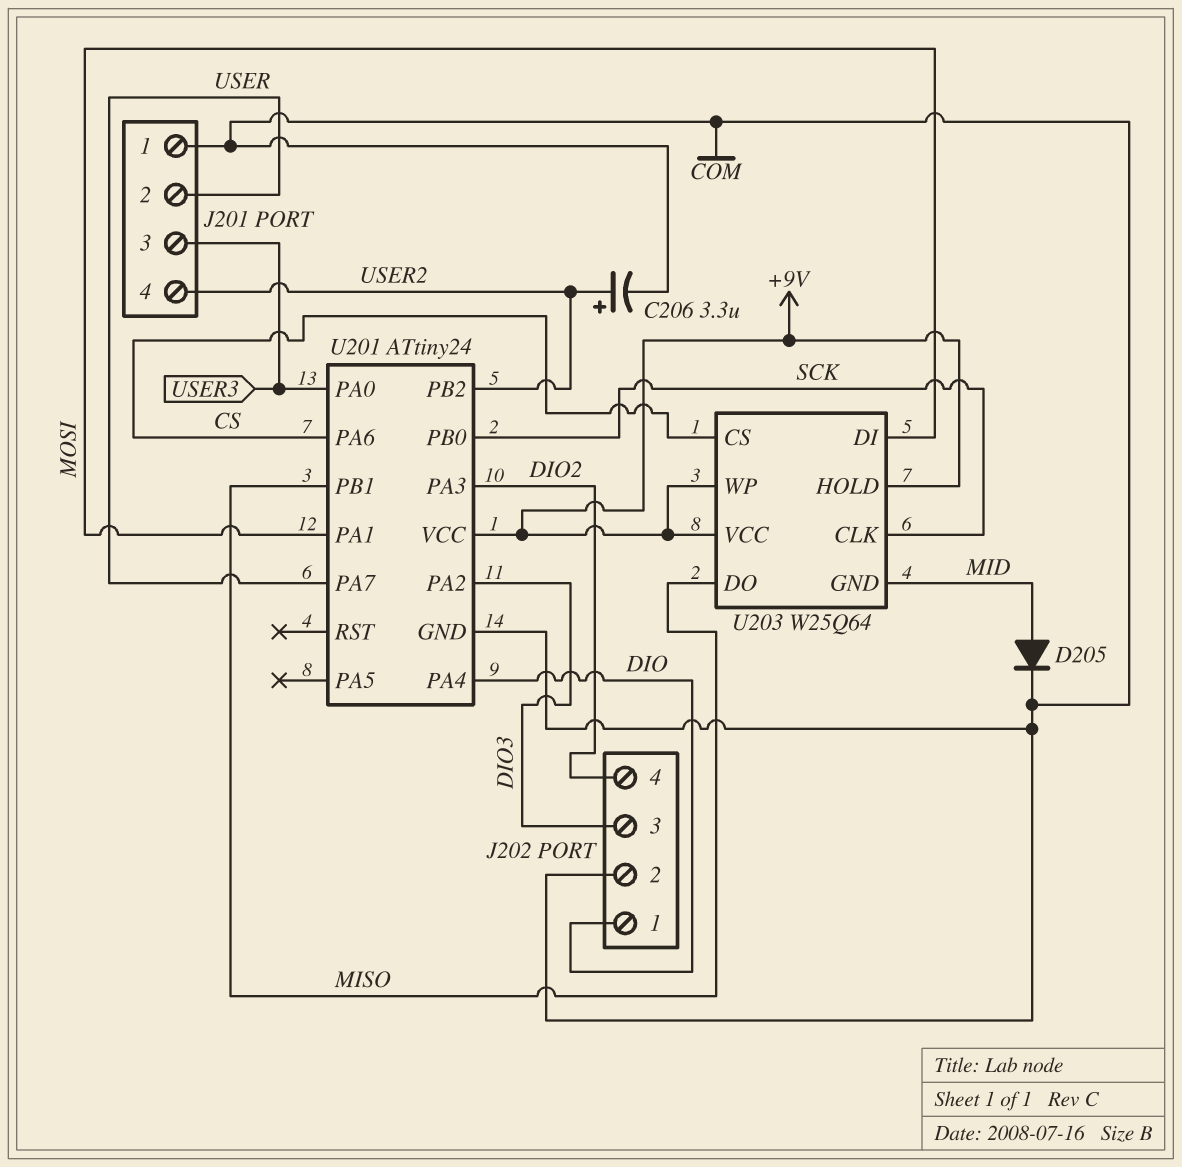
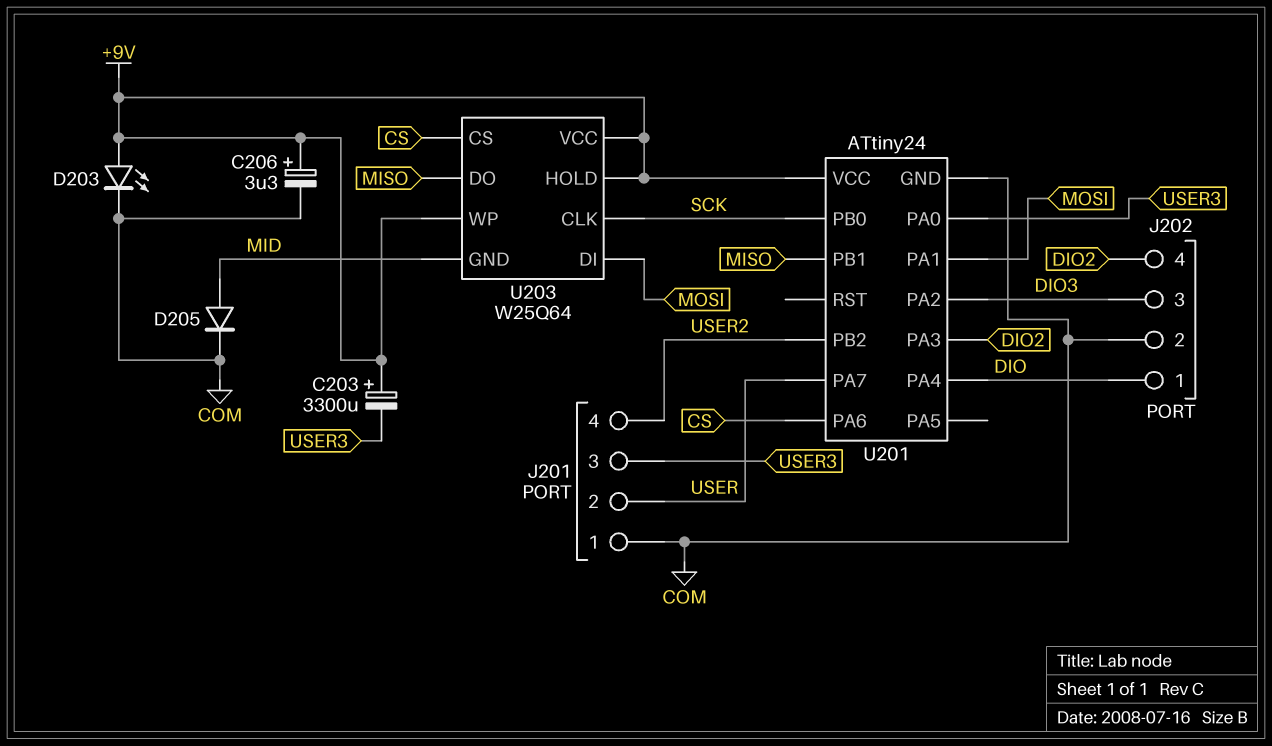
C203: none -> 3300uF (plus +9V, minus USER3)
C206: 3.3uF (plus USER2, minus COM) -> 3.3uF (plus +9V, minus COM)
D203: none -> LED (A +9V, K COM)

